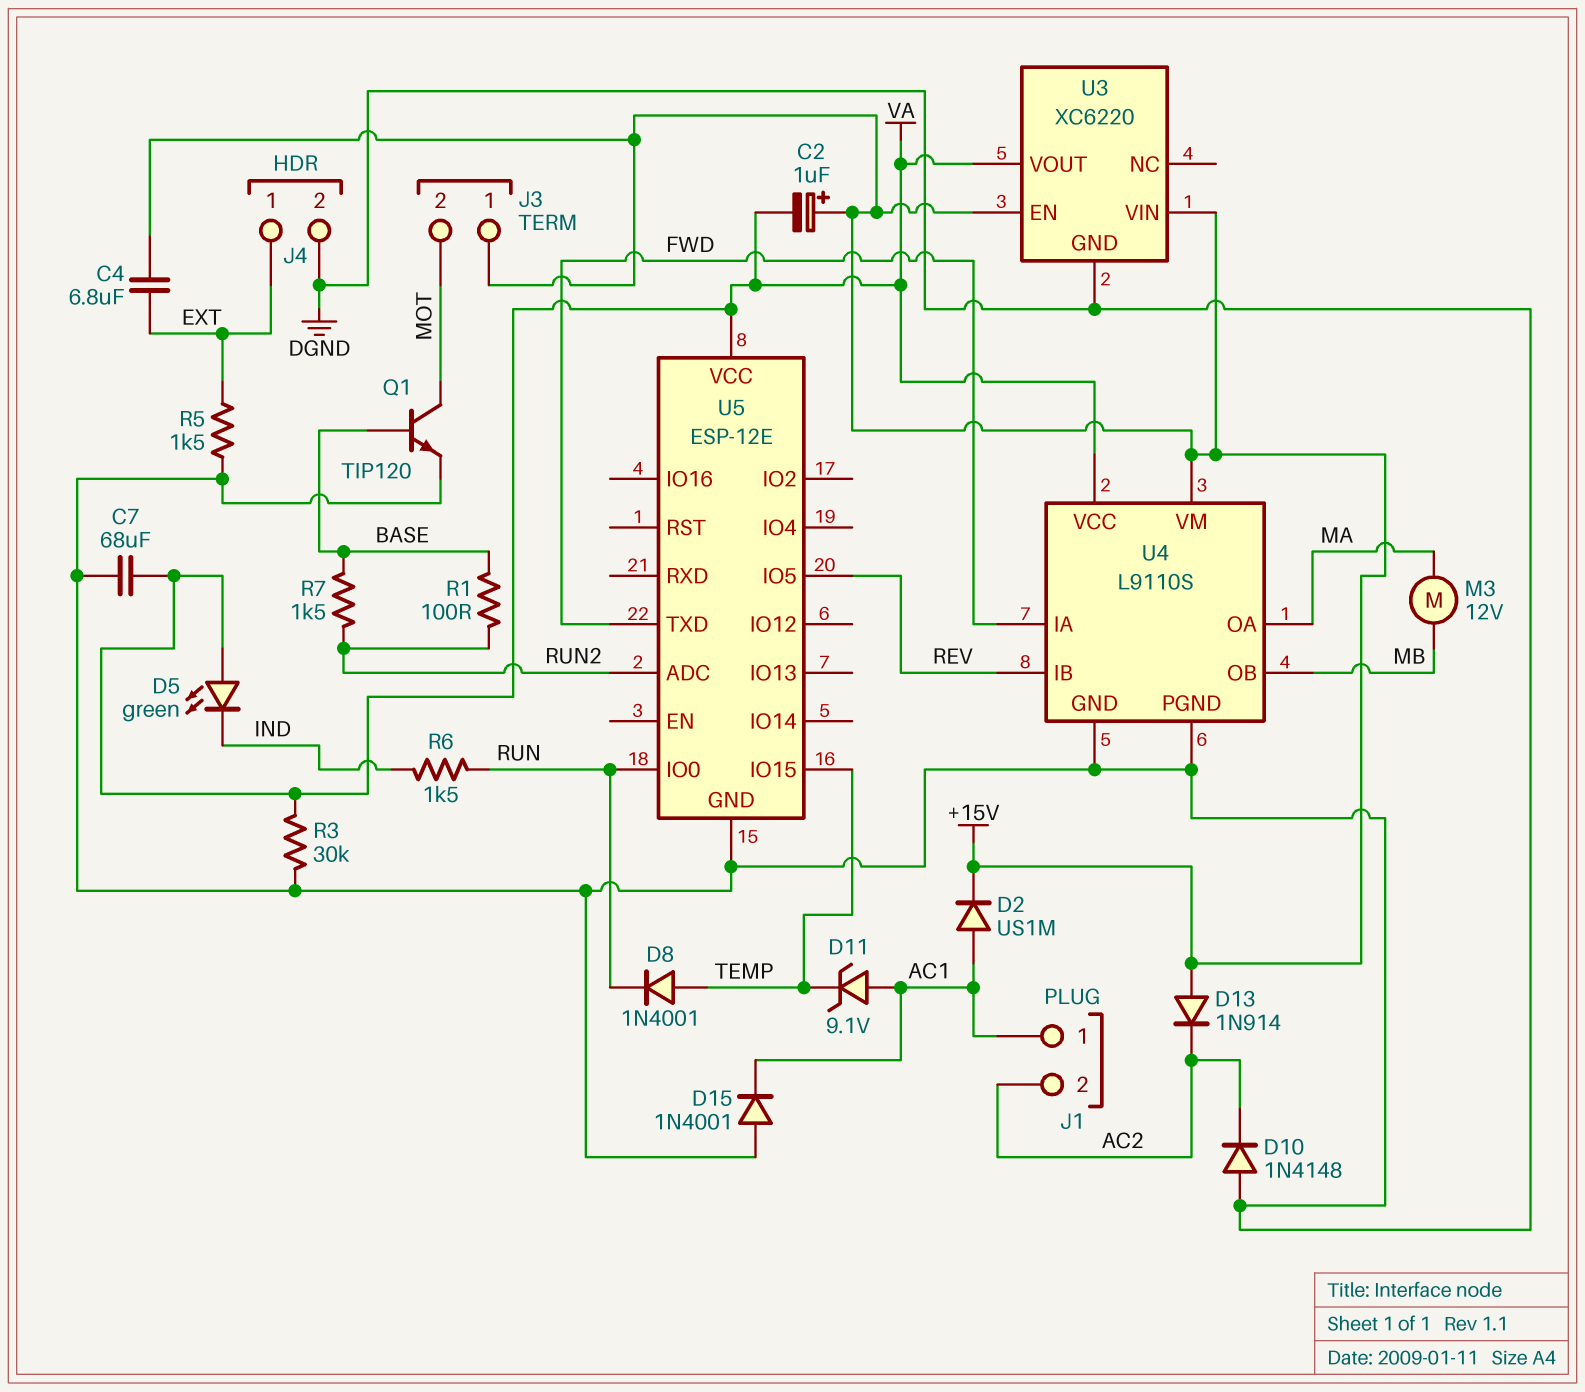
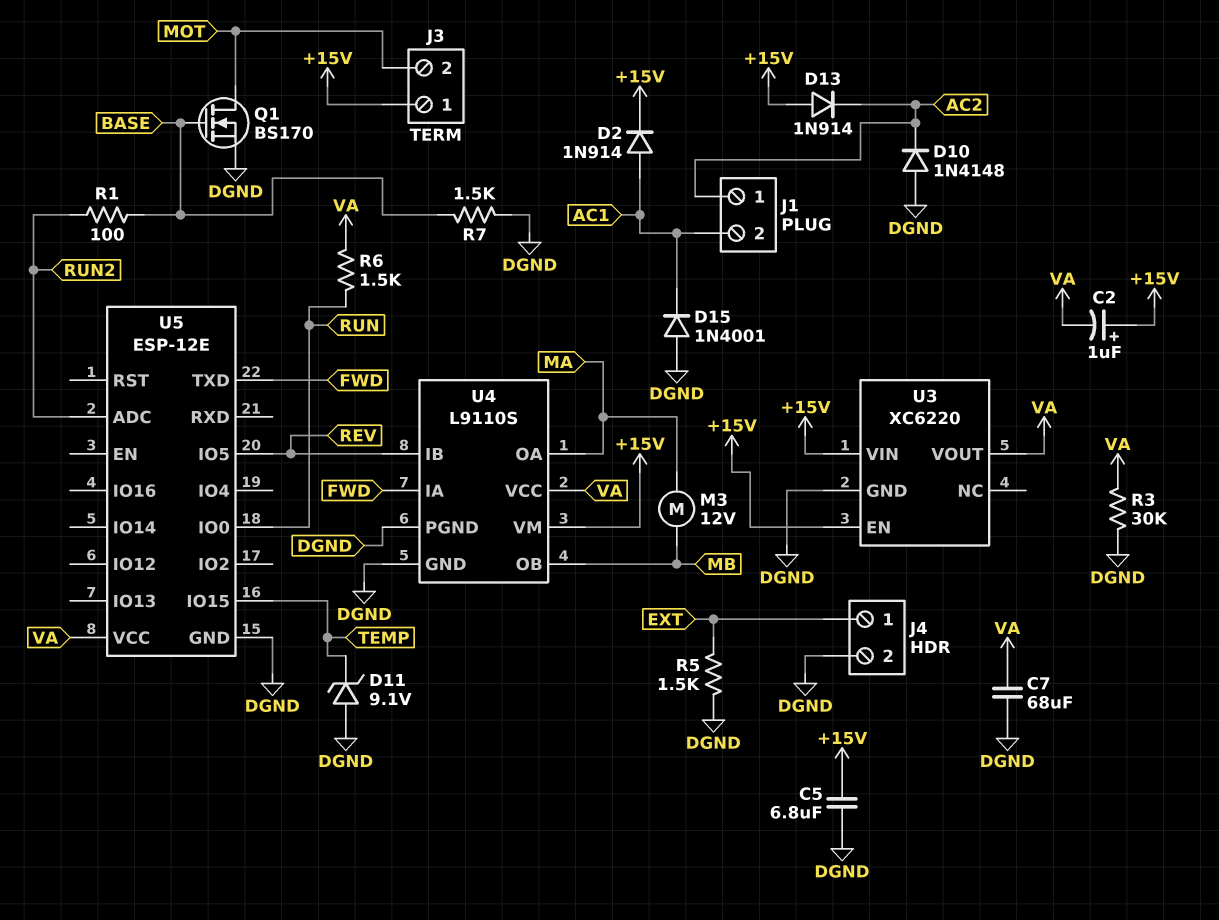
C4: 6.8uF (+15V, EXT) -> none
C5: none -> 6.8uF (+15V, DGND)
D2: diode US1M (A AC1, K +15V) -> diode 1N914 (A AC1, K +15V)
D5: LED green (A VA, K IND) -> none
D8: diode 1N4001 (A TEMP, K RUN) -> none
D11: zener 9.1V (A AC1, K TEMP) -> zener 9.1V (A DGND, K TEMP)
J1 pin 1: AC1 -> AC2
J1 pin 2: AC2 -> AC1
Q1: NPN TIP120 (B BASE, C MOT, E DGND) -> NMOS BS170 (G BASE, D MOT, S DGND)
R6: 1.5k (IND, RUN) -> 1.5k (RUN, VA)
R7: 1.5k (BASE, RUN2) -> 1.5k (BASE, DGND)

